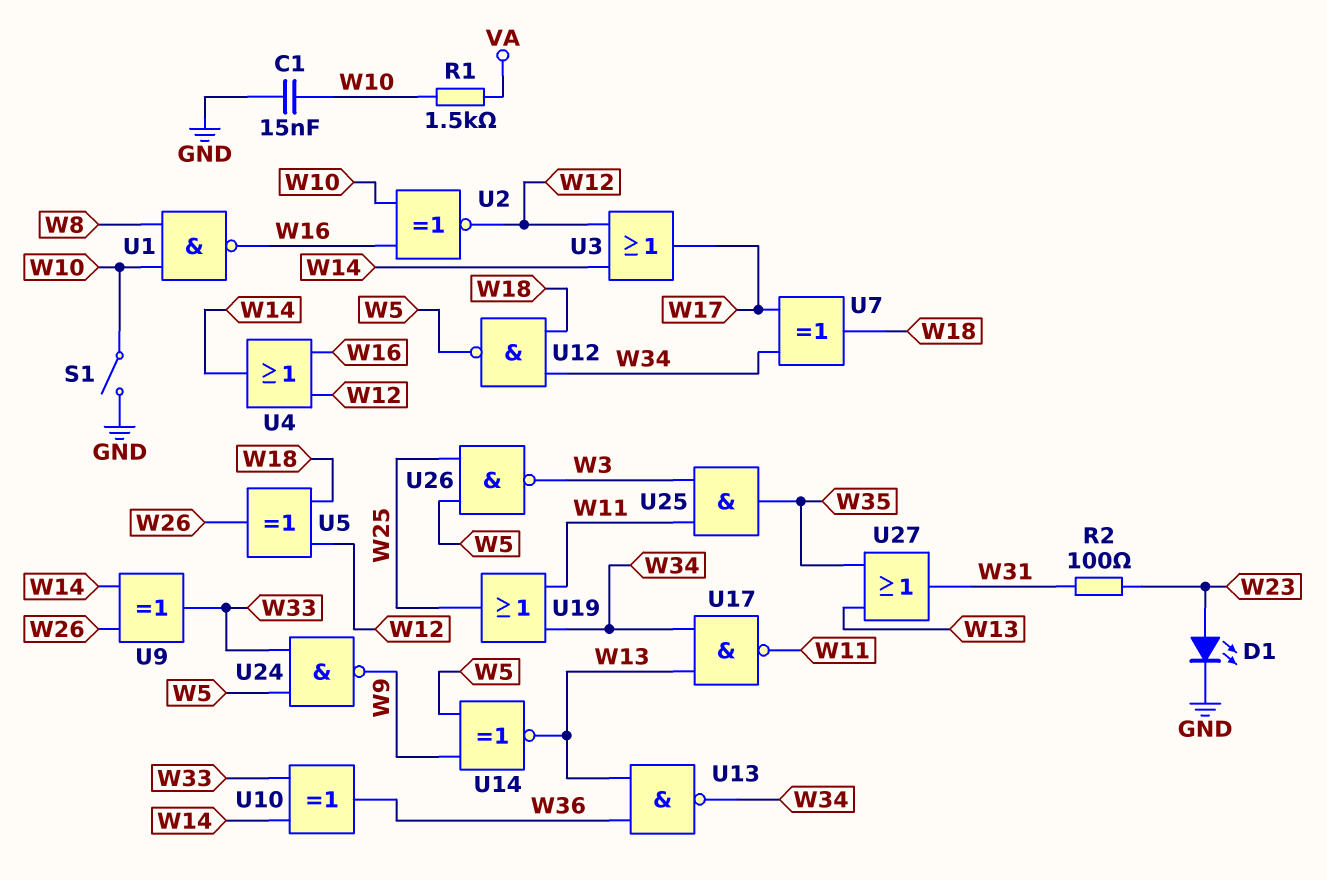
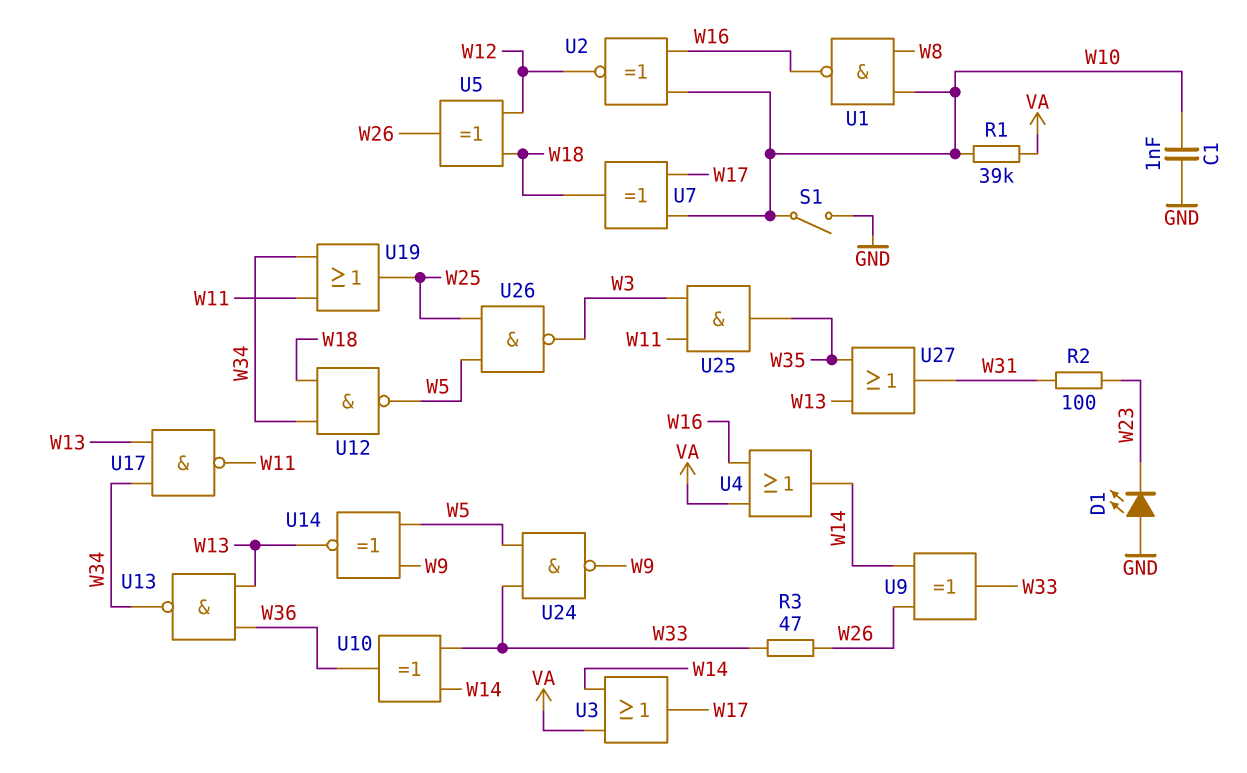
C1: 15nF (GND, W10) -> 1nF (GND, W10)
D1: LED (A W23, K GND) -> LED (A GND, K W23)
R1: 1.5k (VA, W10) -> 39k (VA, W10)
R3: none -> 47 (W26, W33)
U3: OR (in W12, in W14, out W17) -> OR (in VA, in W14, out W17)
U4: OR (in W12, in W16, out W14) -> OR (in VA, in W16, out W14)
U7: XOR (in W17, in W34, out W18) -> XOR (in W10, in W17, out W18)

